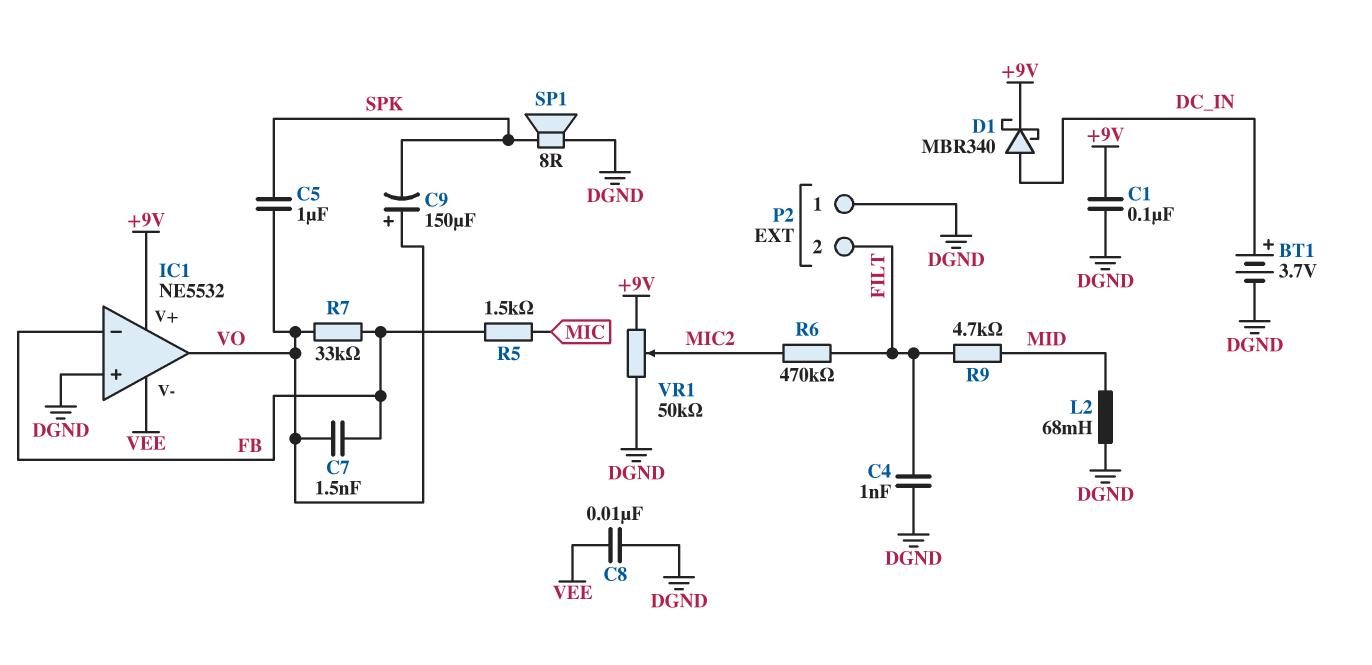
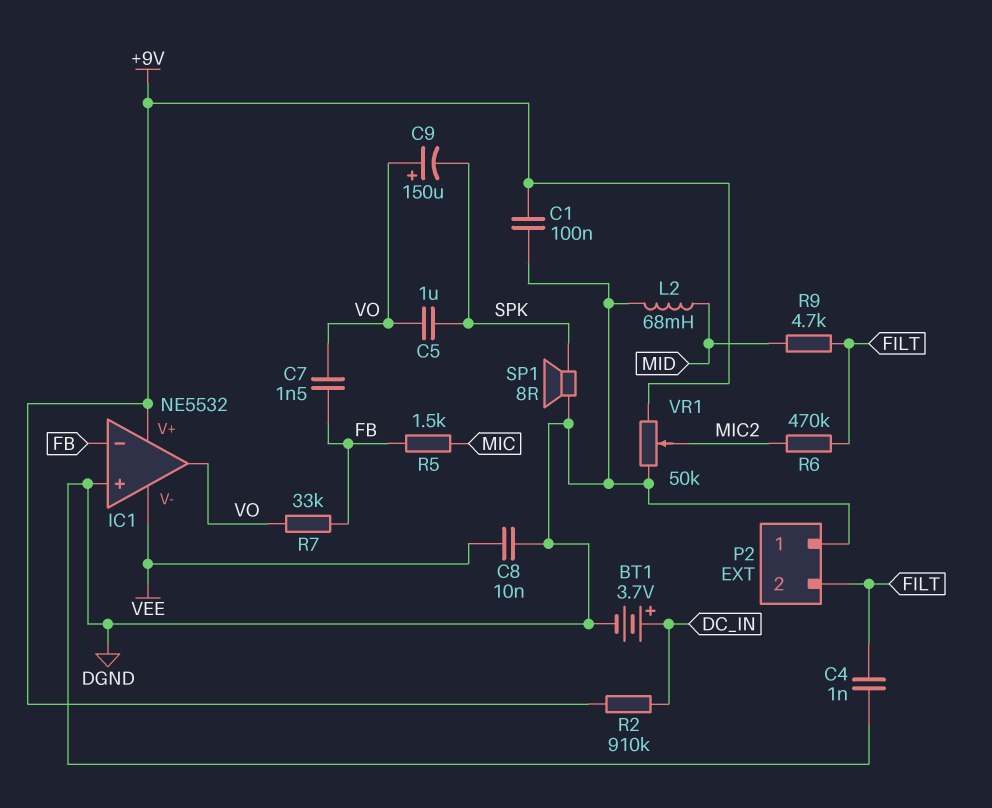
D1: schottky MBR340 (A DC_IN, K +9V) -> none
R2: none -> 910k (+9V, DC_IN)

